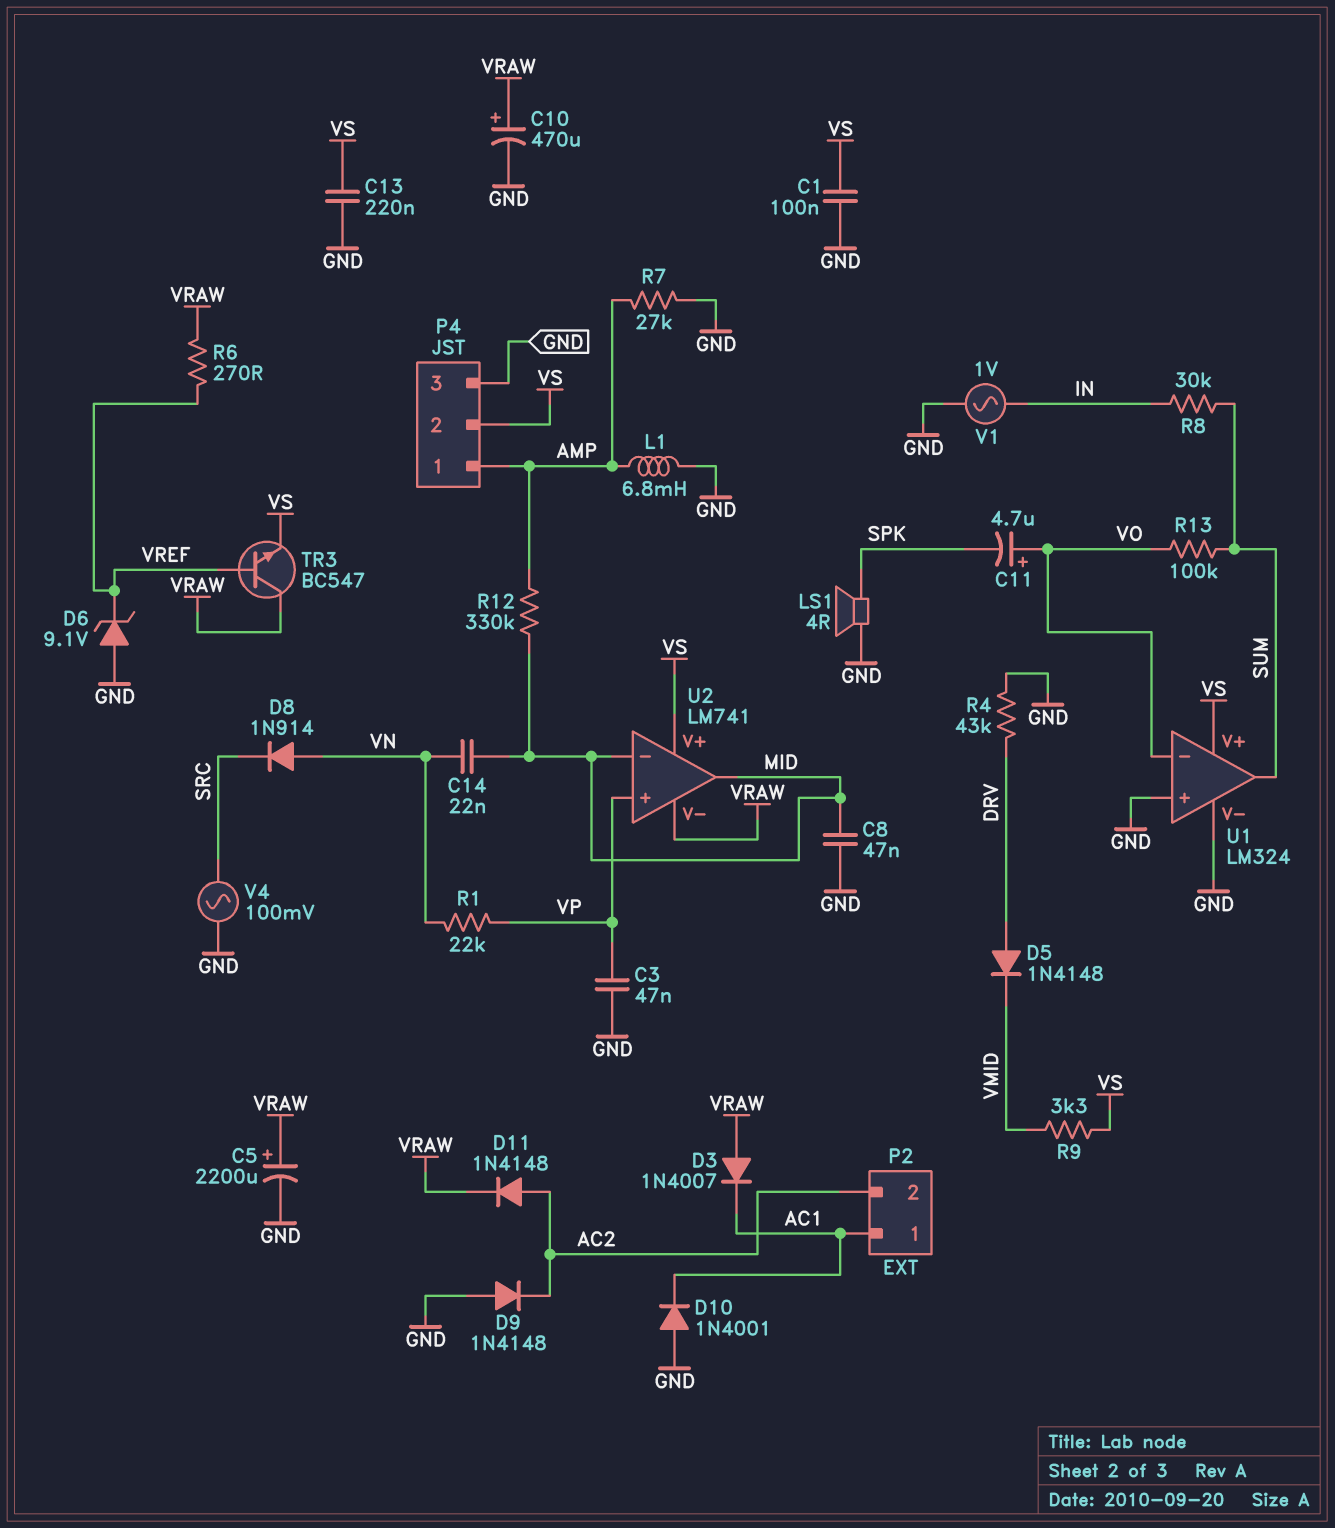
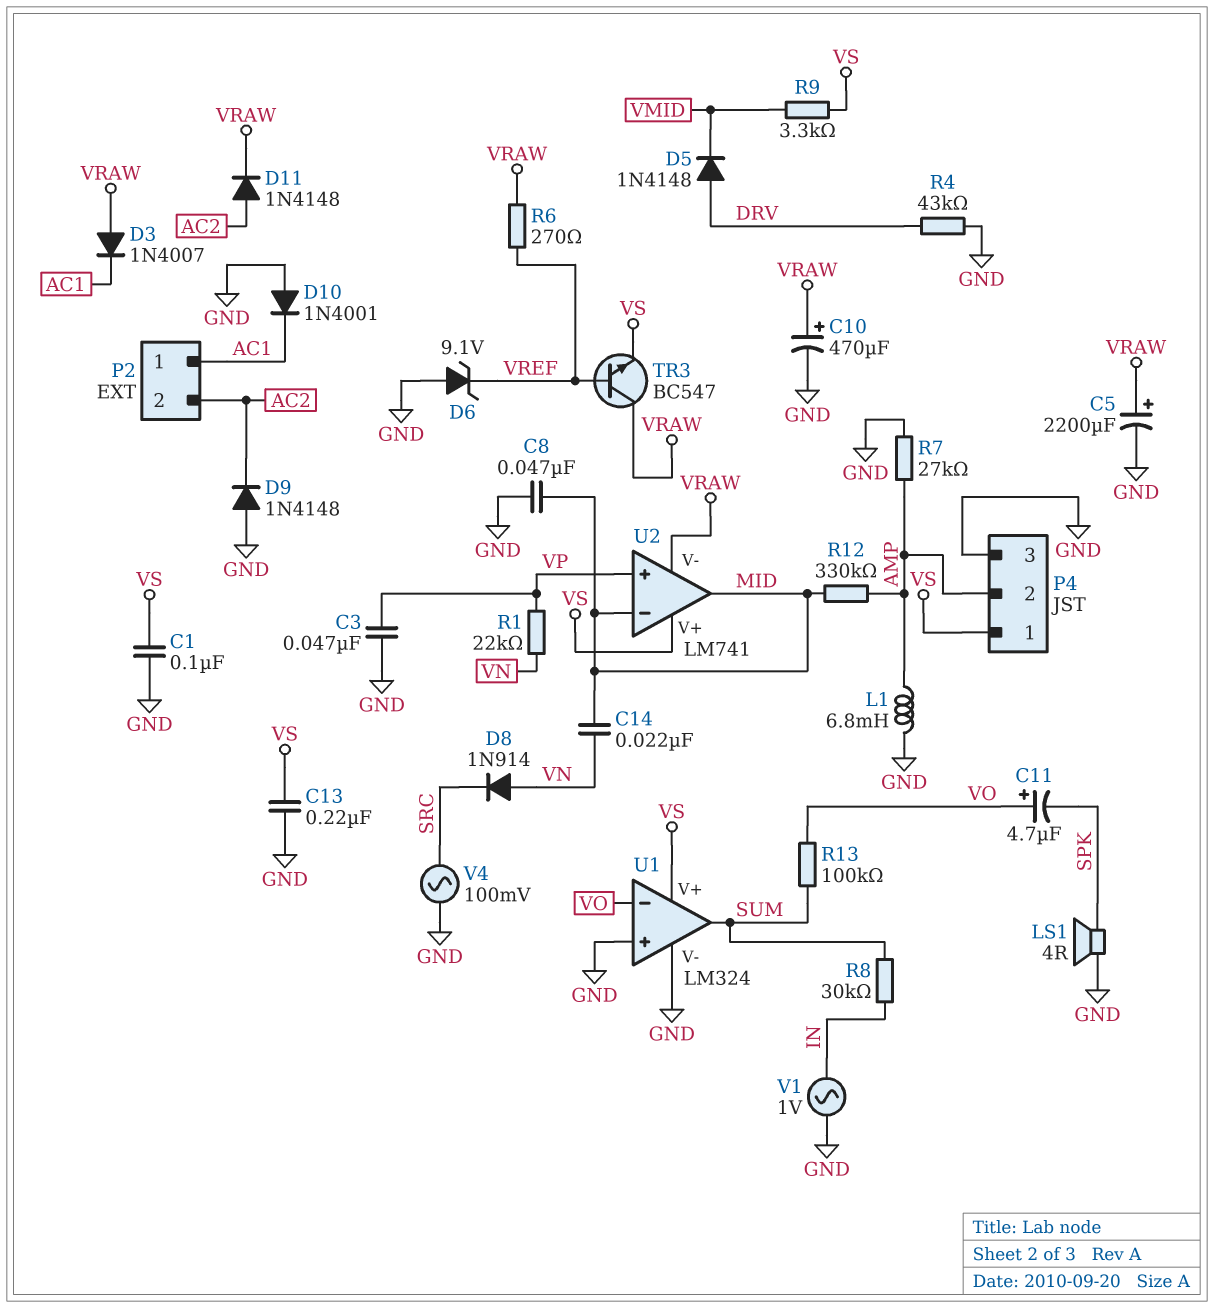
P4 pin 1: AMP -> VS
P4 pin 2: VS -> AMP

